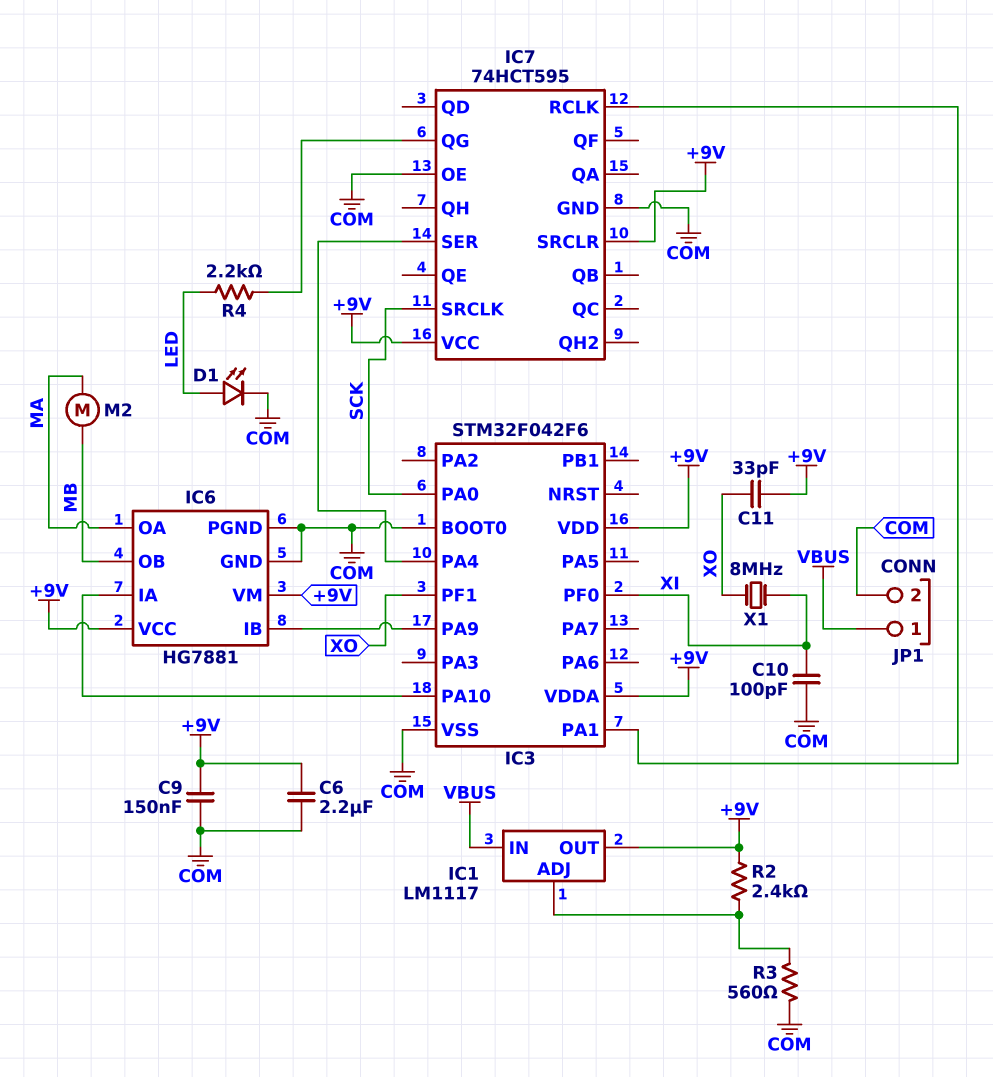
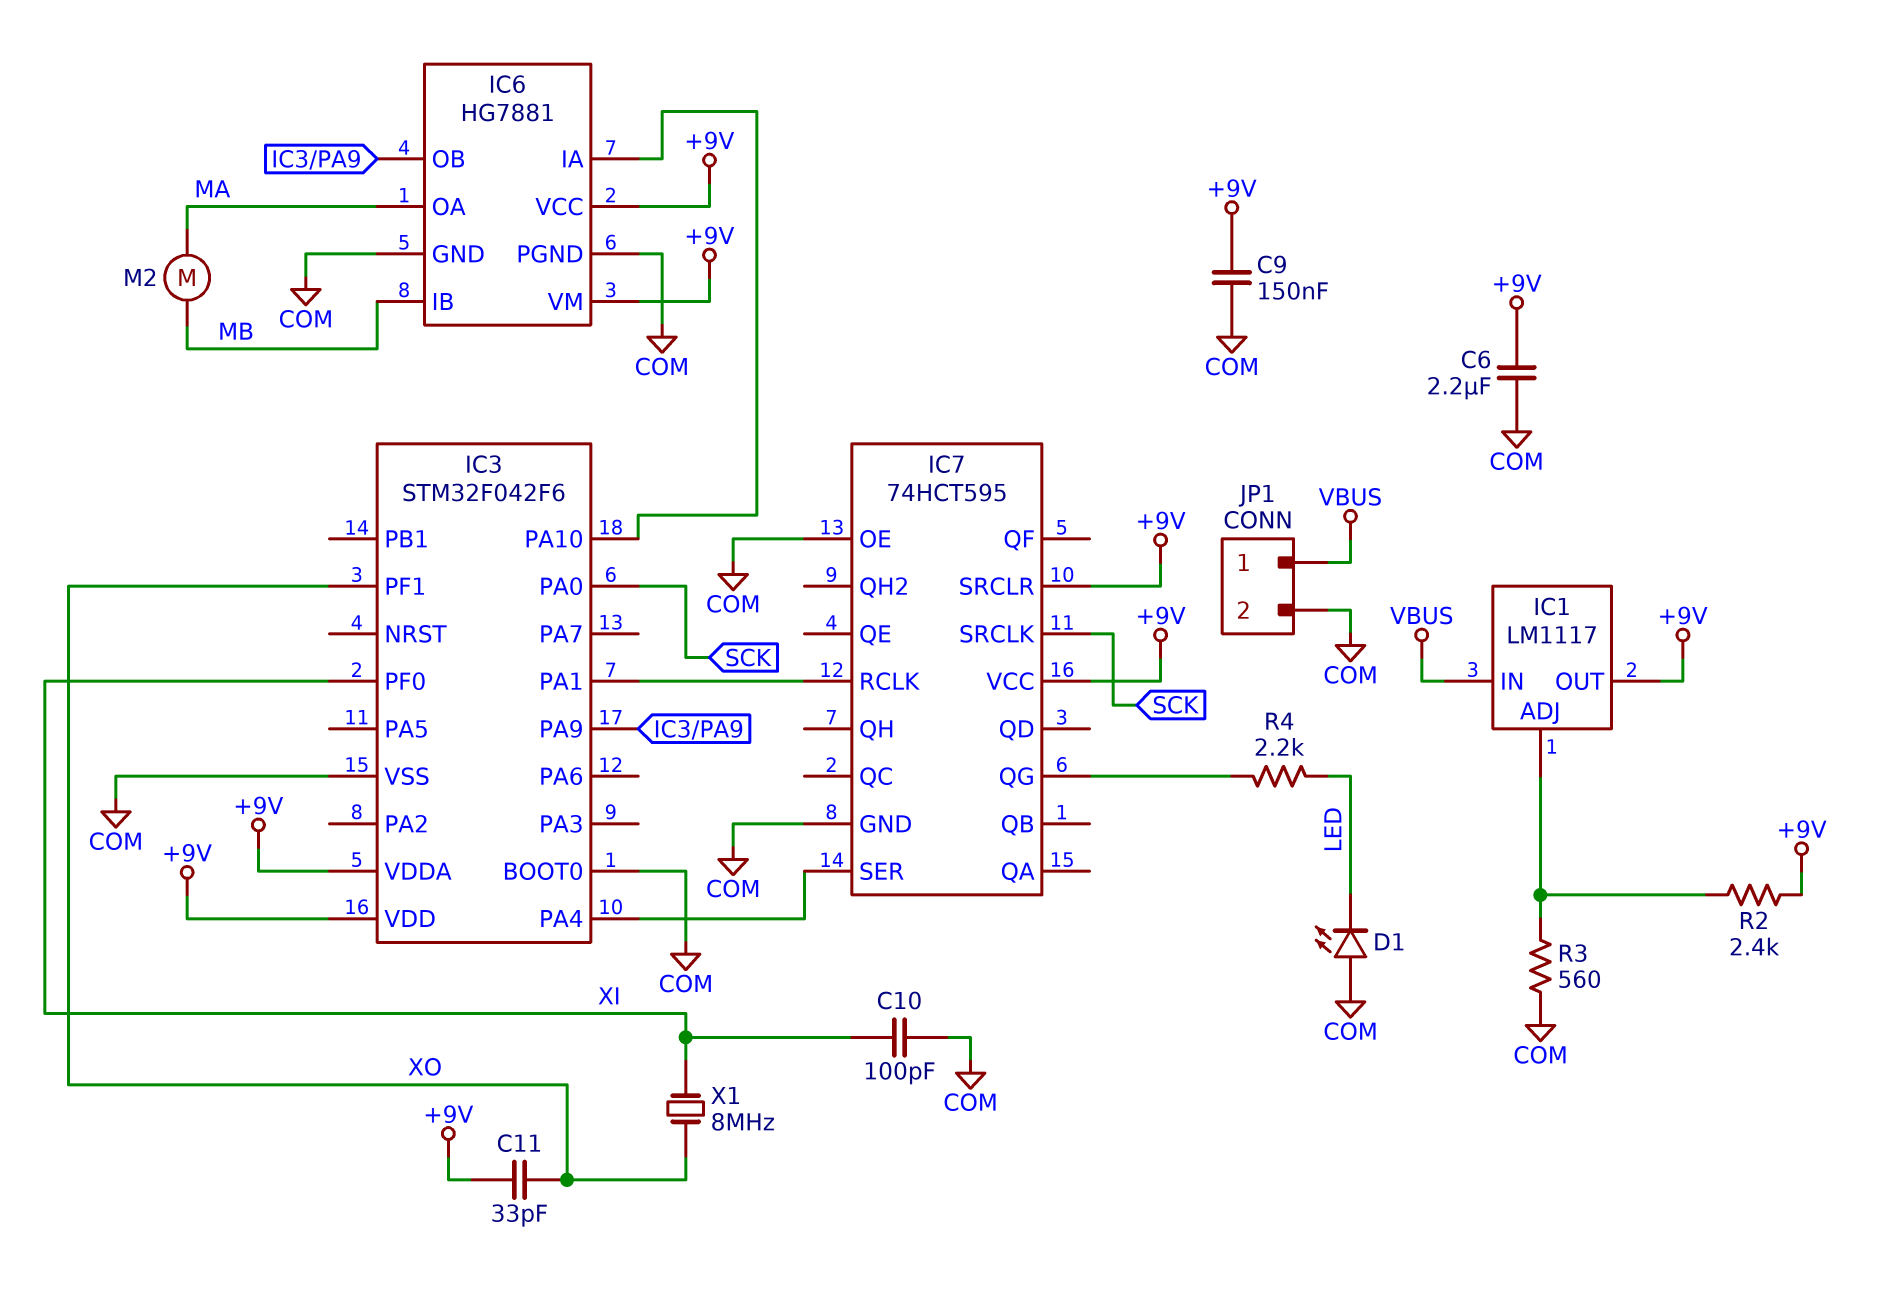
D1: LED (A LED, K COM) -> LED (A COM, K LED)
IC6 pin IB: IC3/PA9 -> MB
IC6 pin OB: MB -> IC3/PA9

